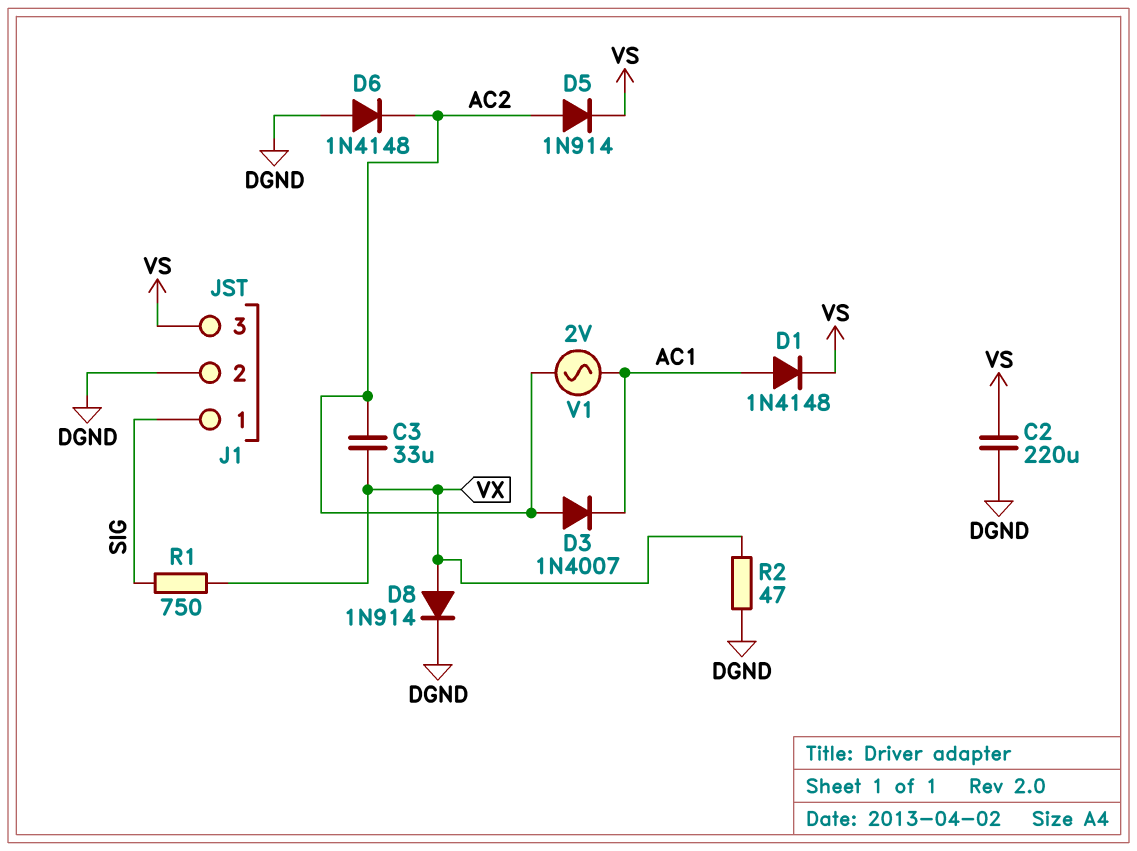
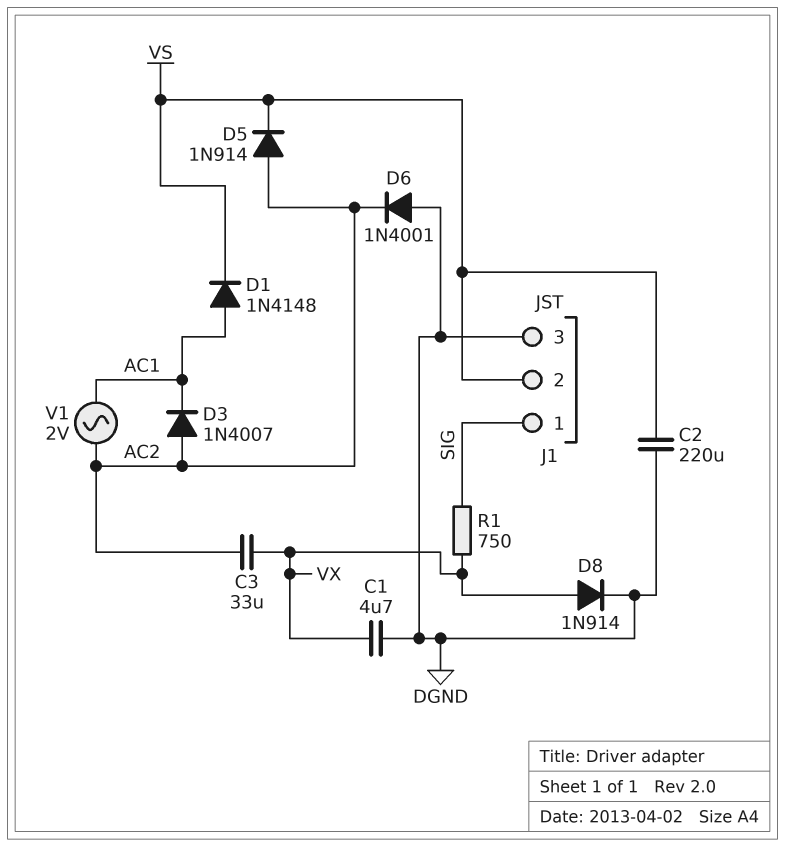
C1: none -> 4.7uF (DGND, VX)
D6: diode 1N4148 (A DGND, K AC2) -> diode 1N4001 (A DGND, K AC2)
J1 pin 2: DGND -> VS
J1 pin 3: VS -> DGND
R2: 47 (DGND, VX) -> none

